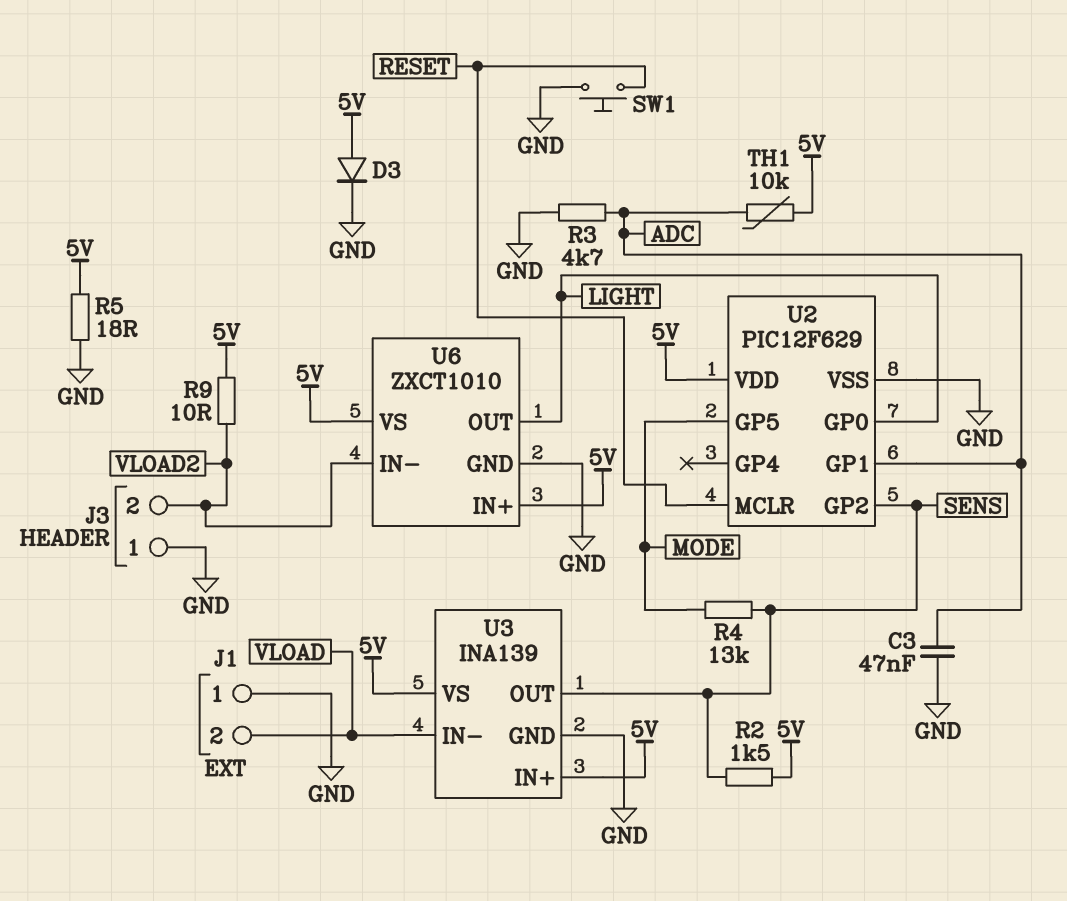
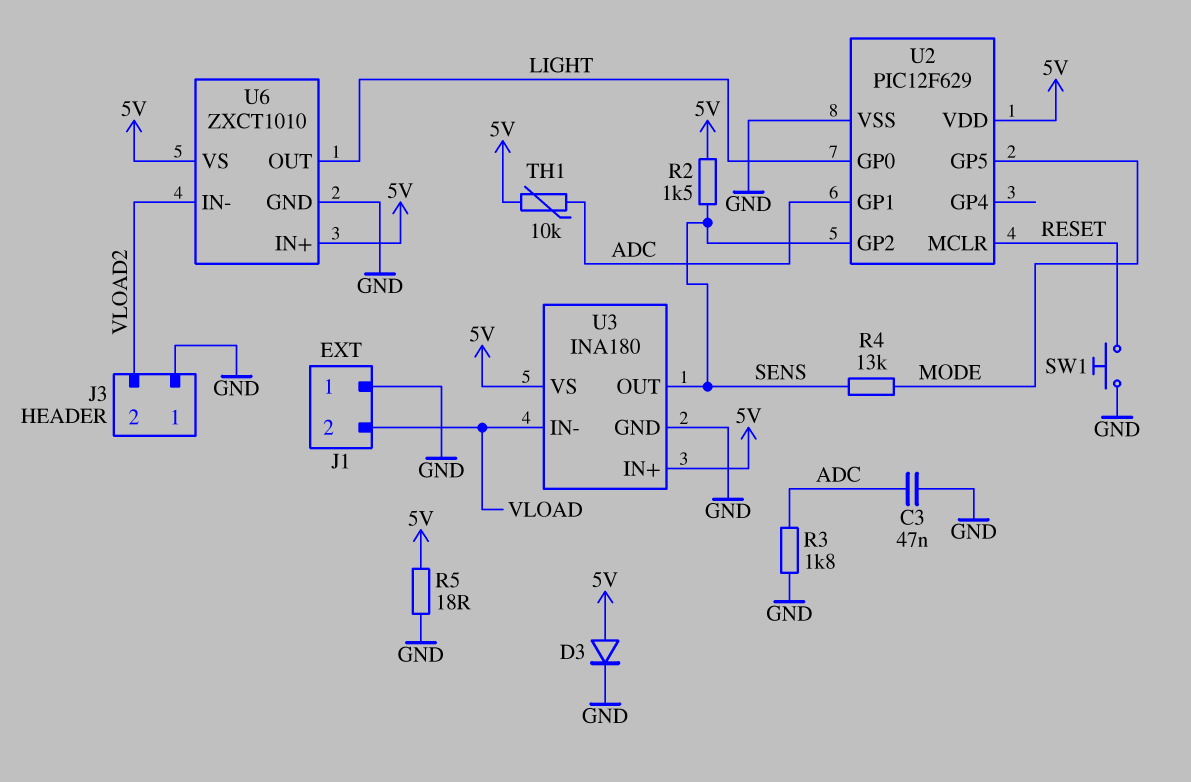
R3: 4.7k (ADC, GND) -> 1.8k (ADC, GND)
R9: 10 (5V, VLOAD2) -> none
U3: INA139 -> INA180

